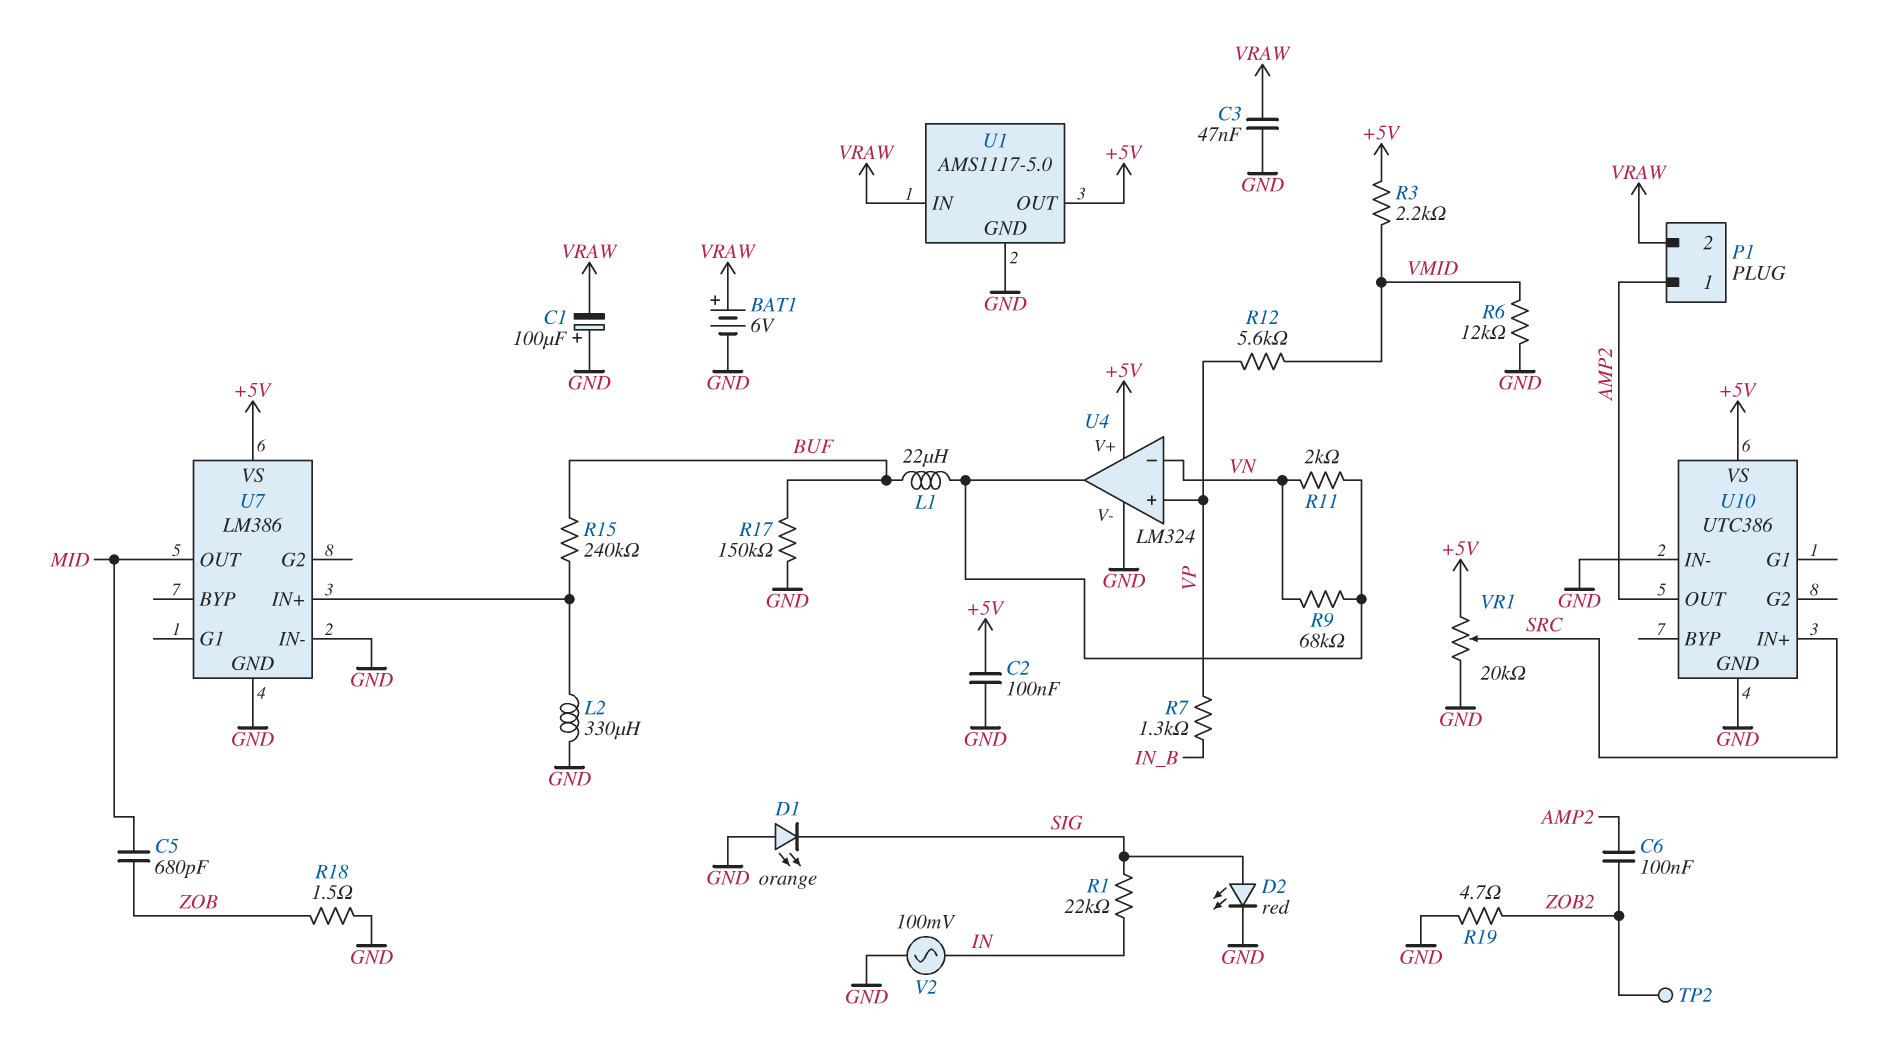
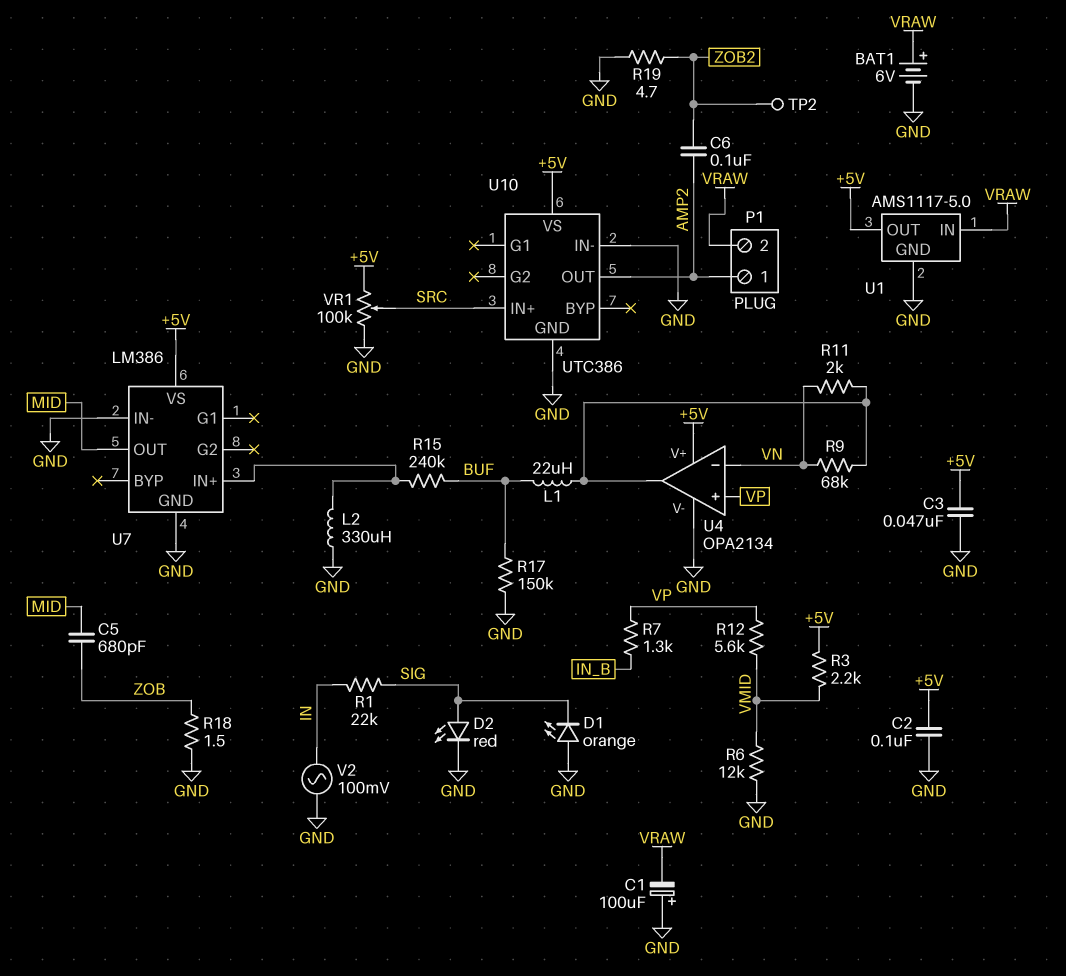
C3: 47nF (GND, VRAW) -> 47nF (+5V, GND)
U4: LM324 -> OPA2134
VR1: 20k (+5V, GND, wiper SRC) -> 100k (+5V, GND, wiper SRC)

